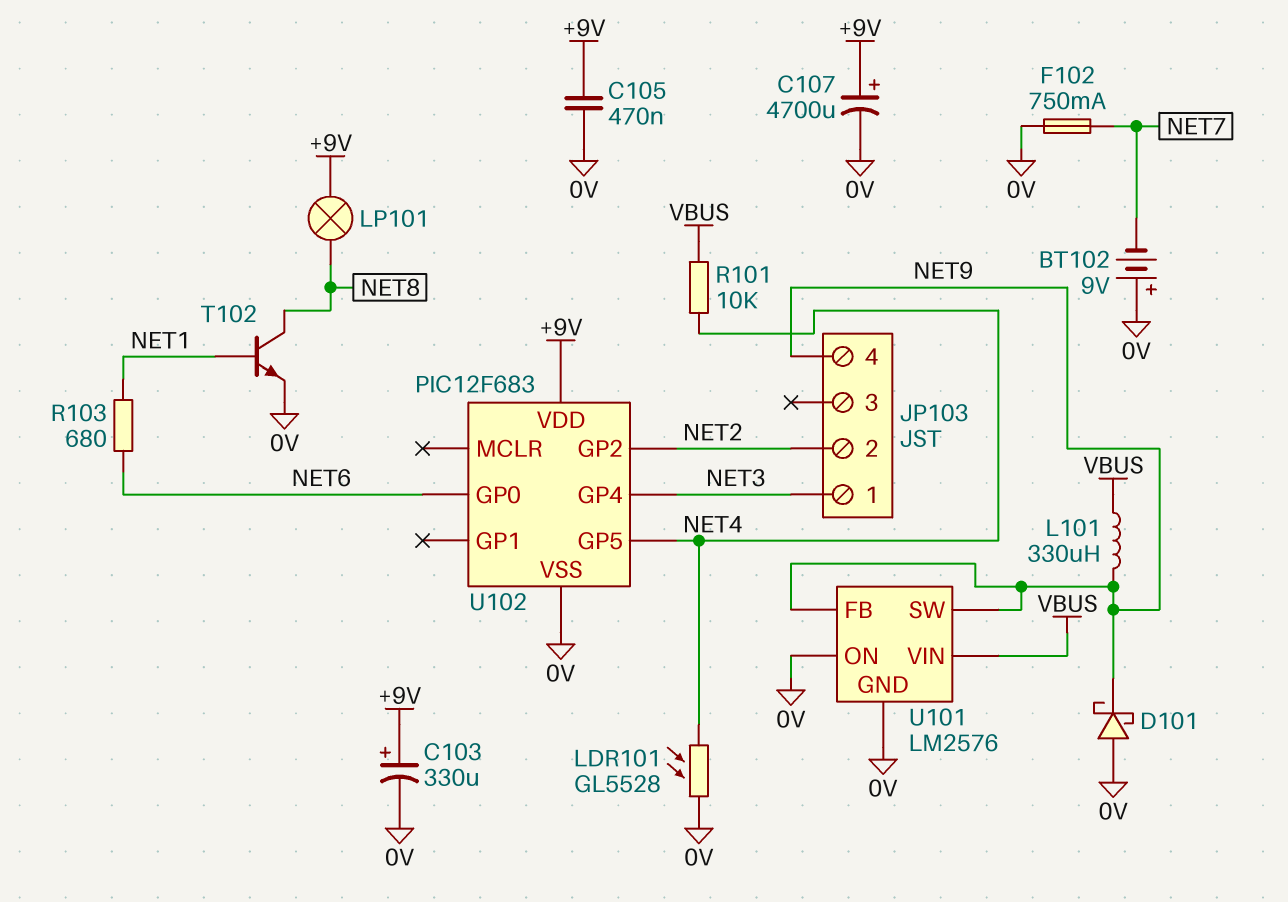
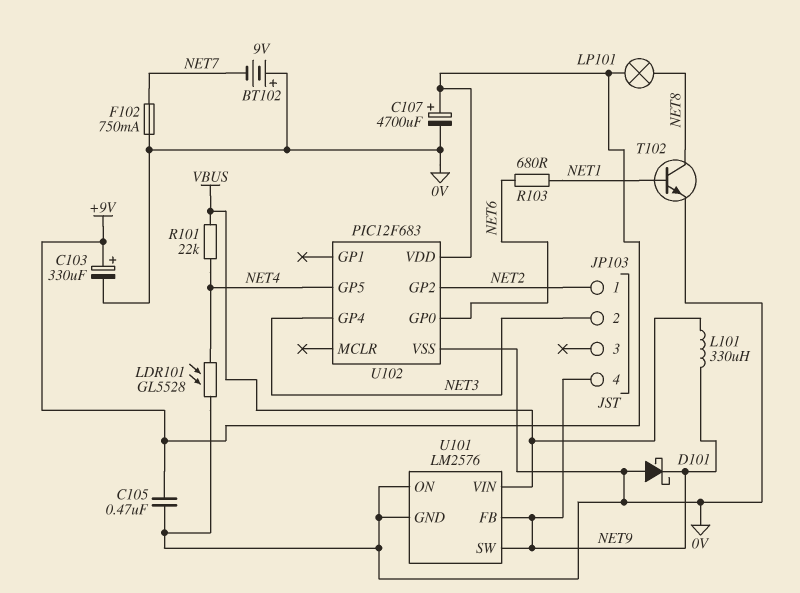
JP103 pin 1: NET3 -> NET2
JP103 pin 2: NET2 -> NET3
R101: 10k (NET4, VBUS) -> 22k (NET4, VBUS)

